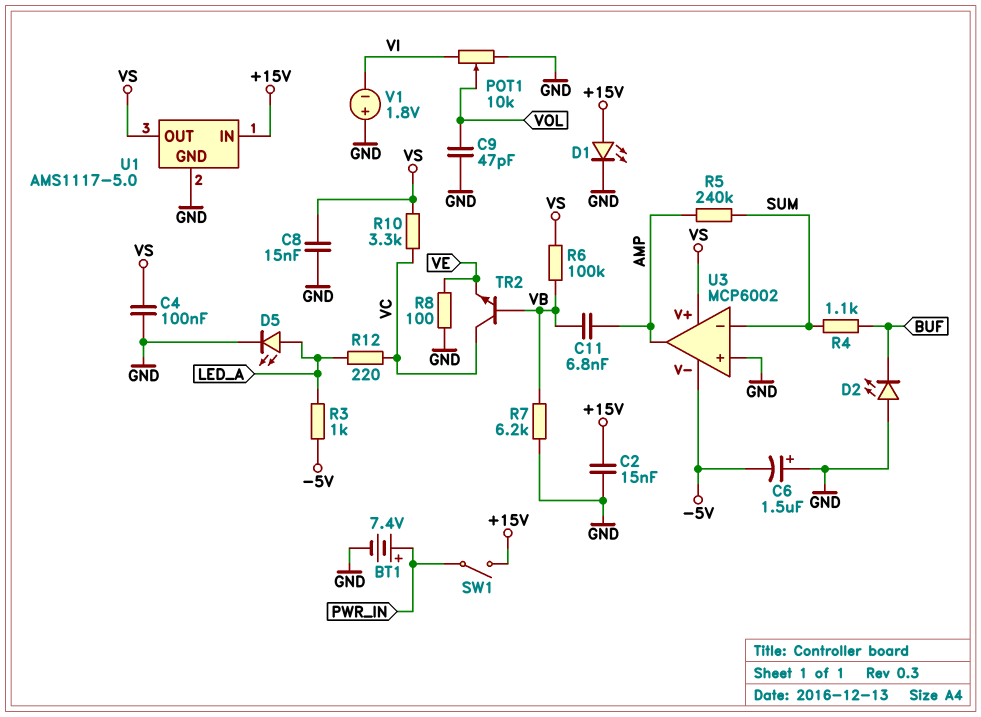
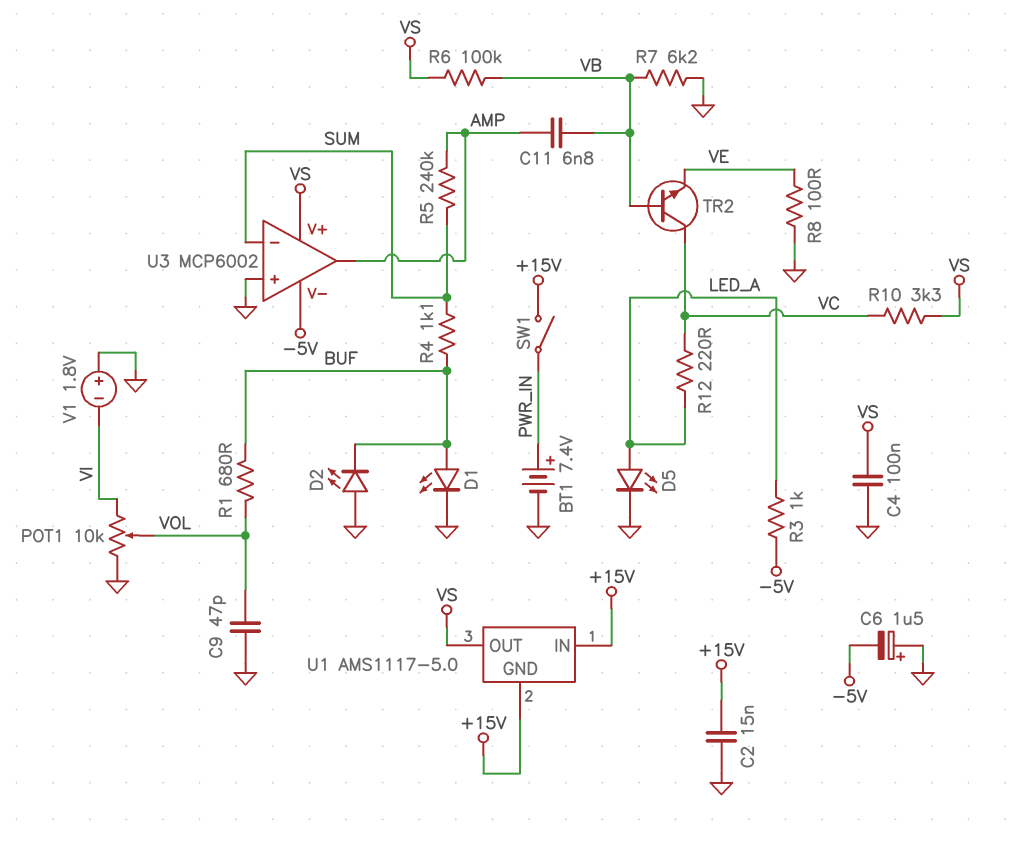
C8: 15nF (GND, VS) -> none
D1: LED (A +15V, K GND) -> LED (A BUF, K GND)
R1: none -> 680 (BUF, VOL)
U1 pin GND: GND -> +15V

